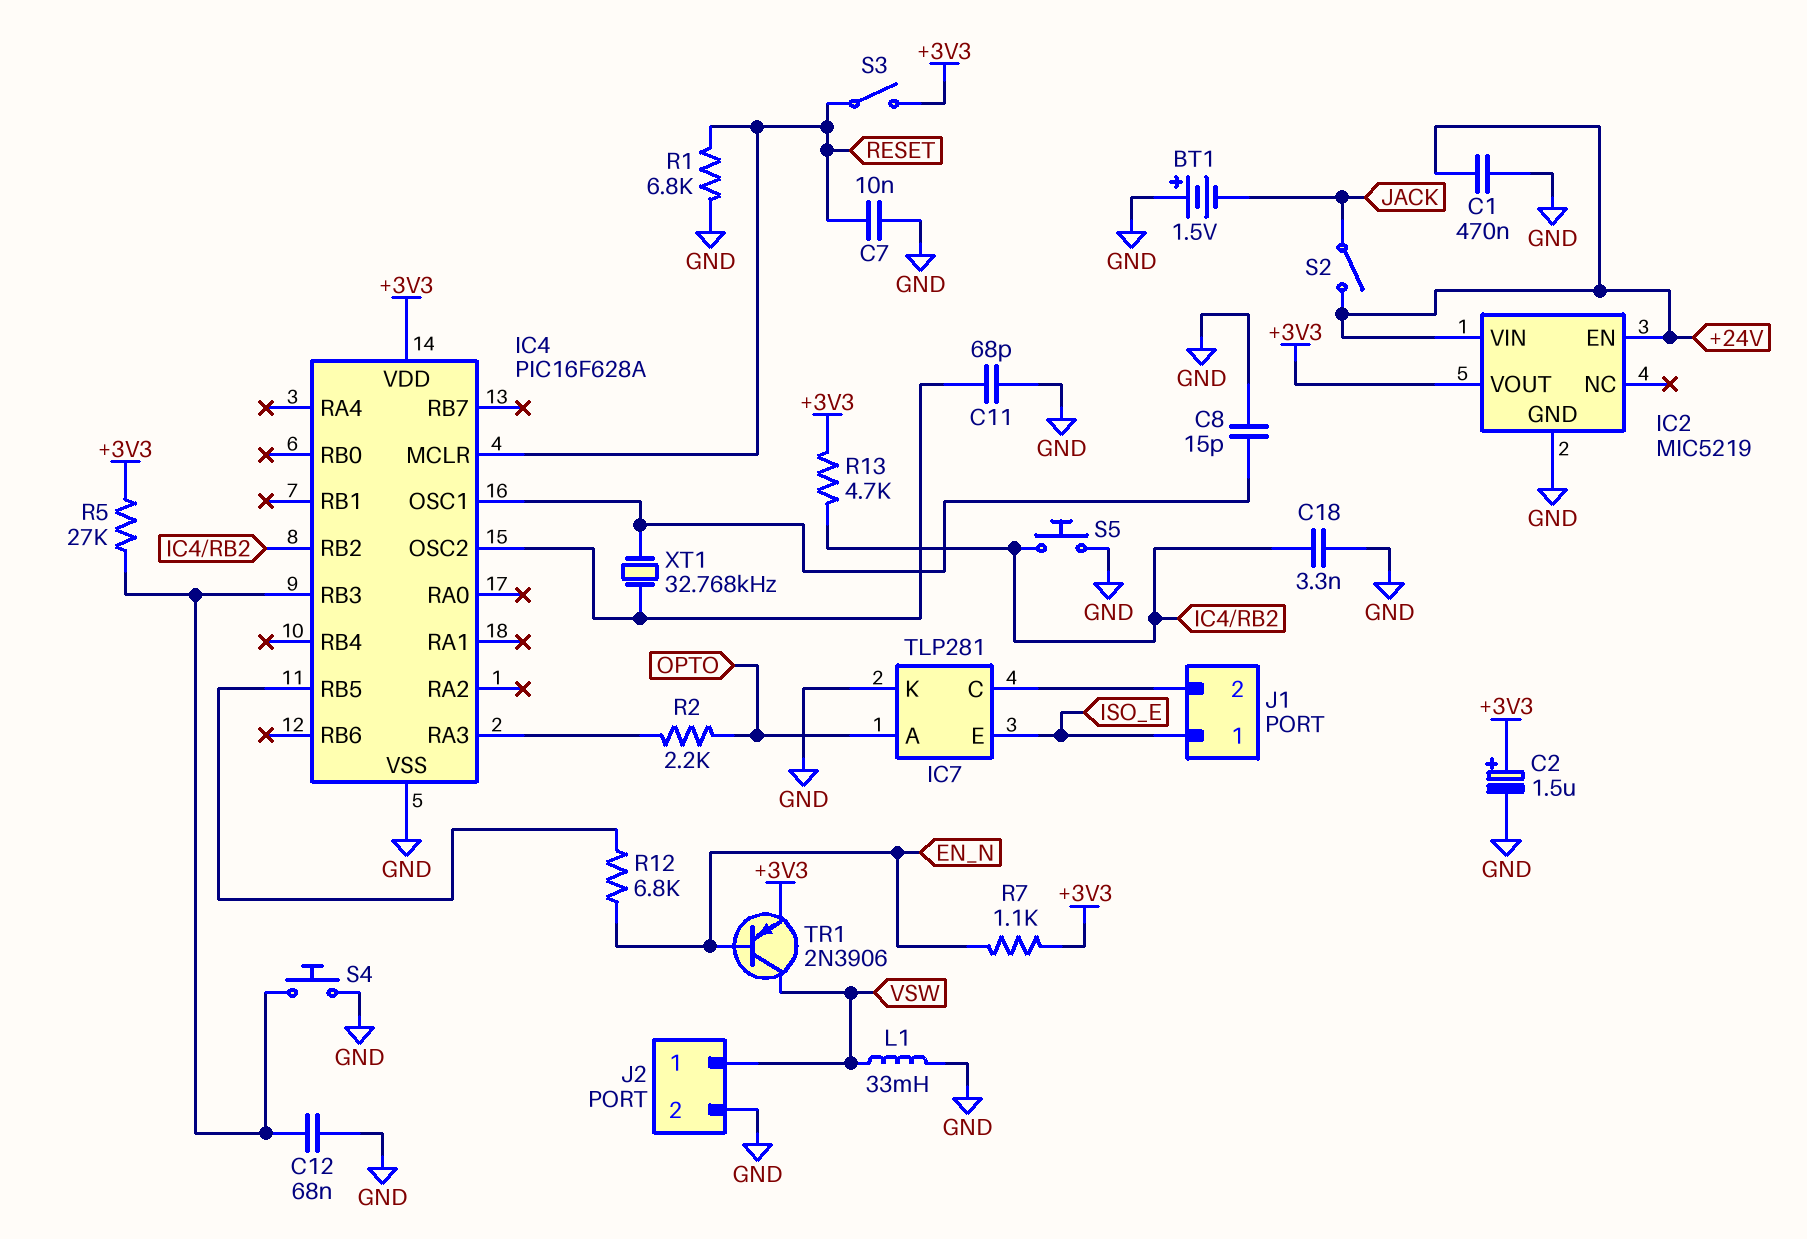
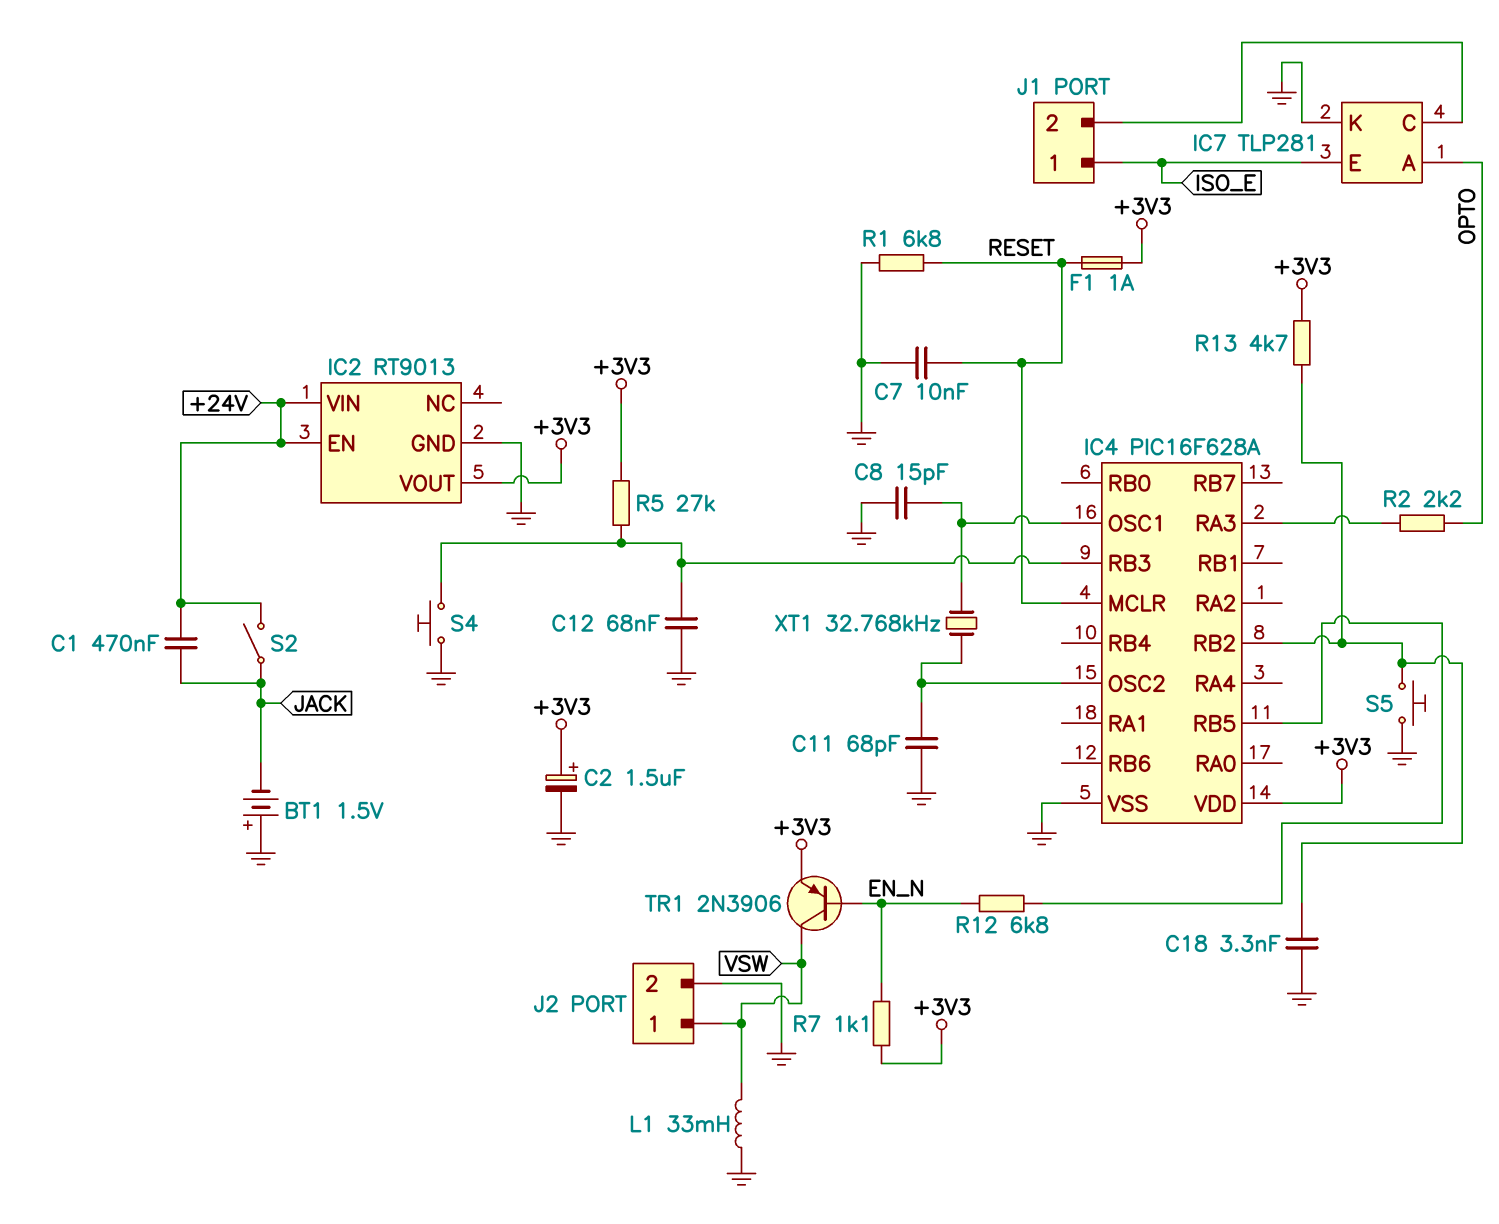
C1: 470nF (+24V, GND) -> 470nF (+24V, JACK)
F1: none -> 1A (+3V3, RESET)
IC2: MIC5219 -> RT9013
S3: switch (+3V3, RESET) -> none

